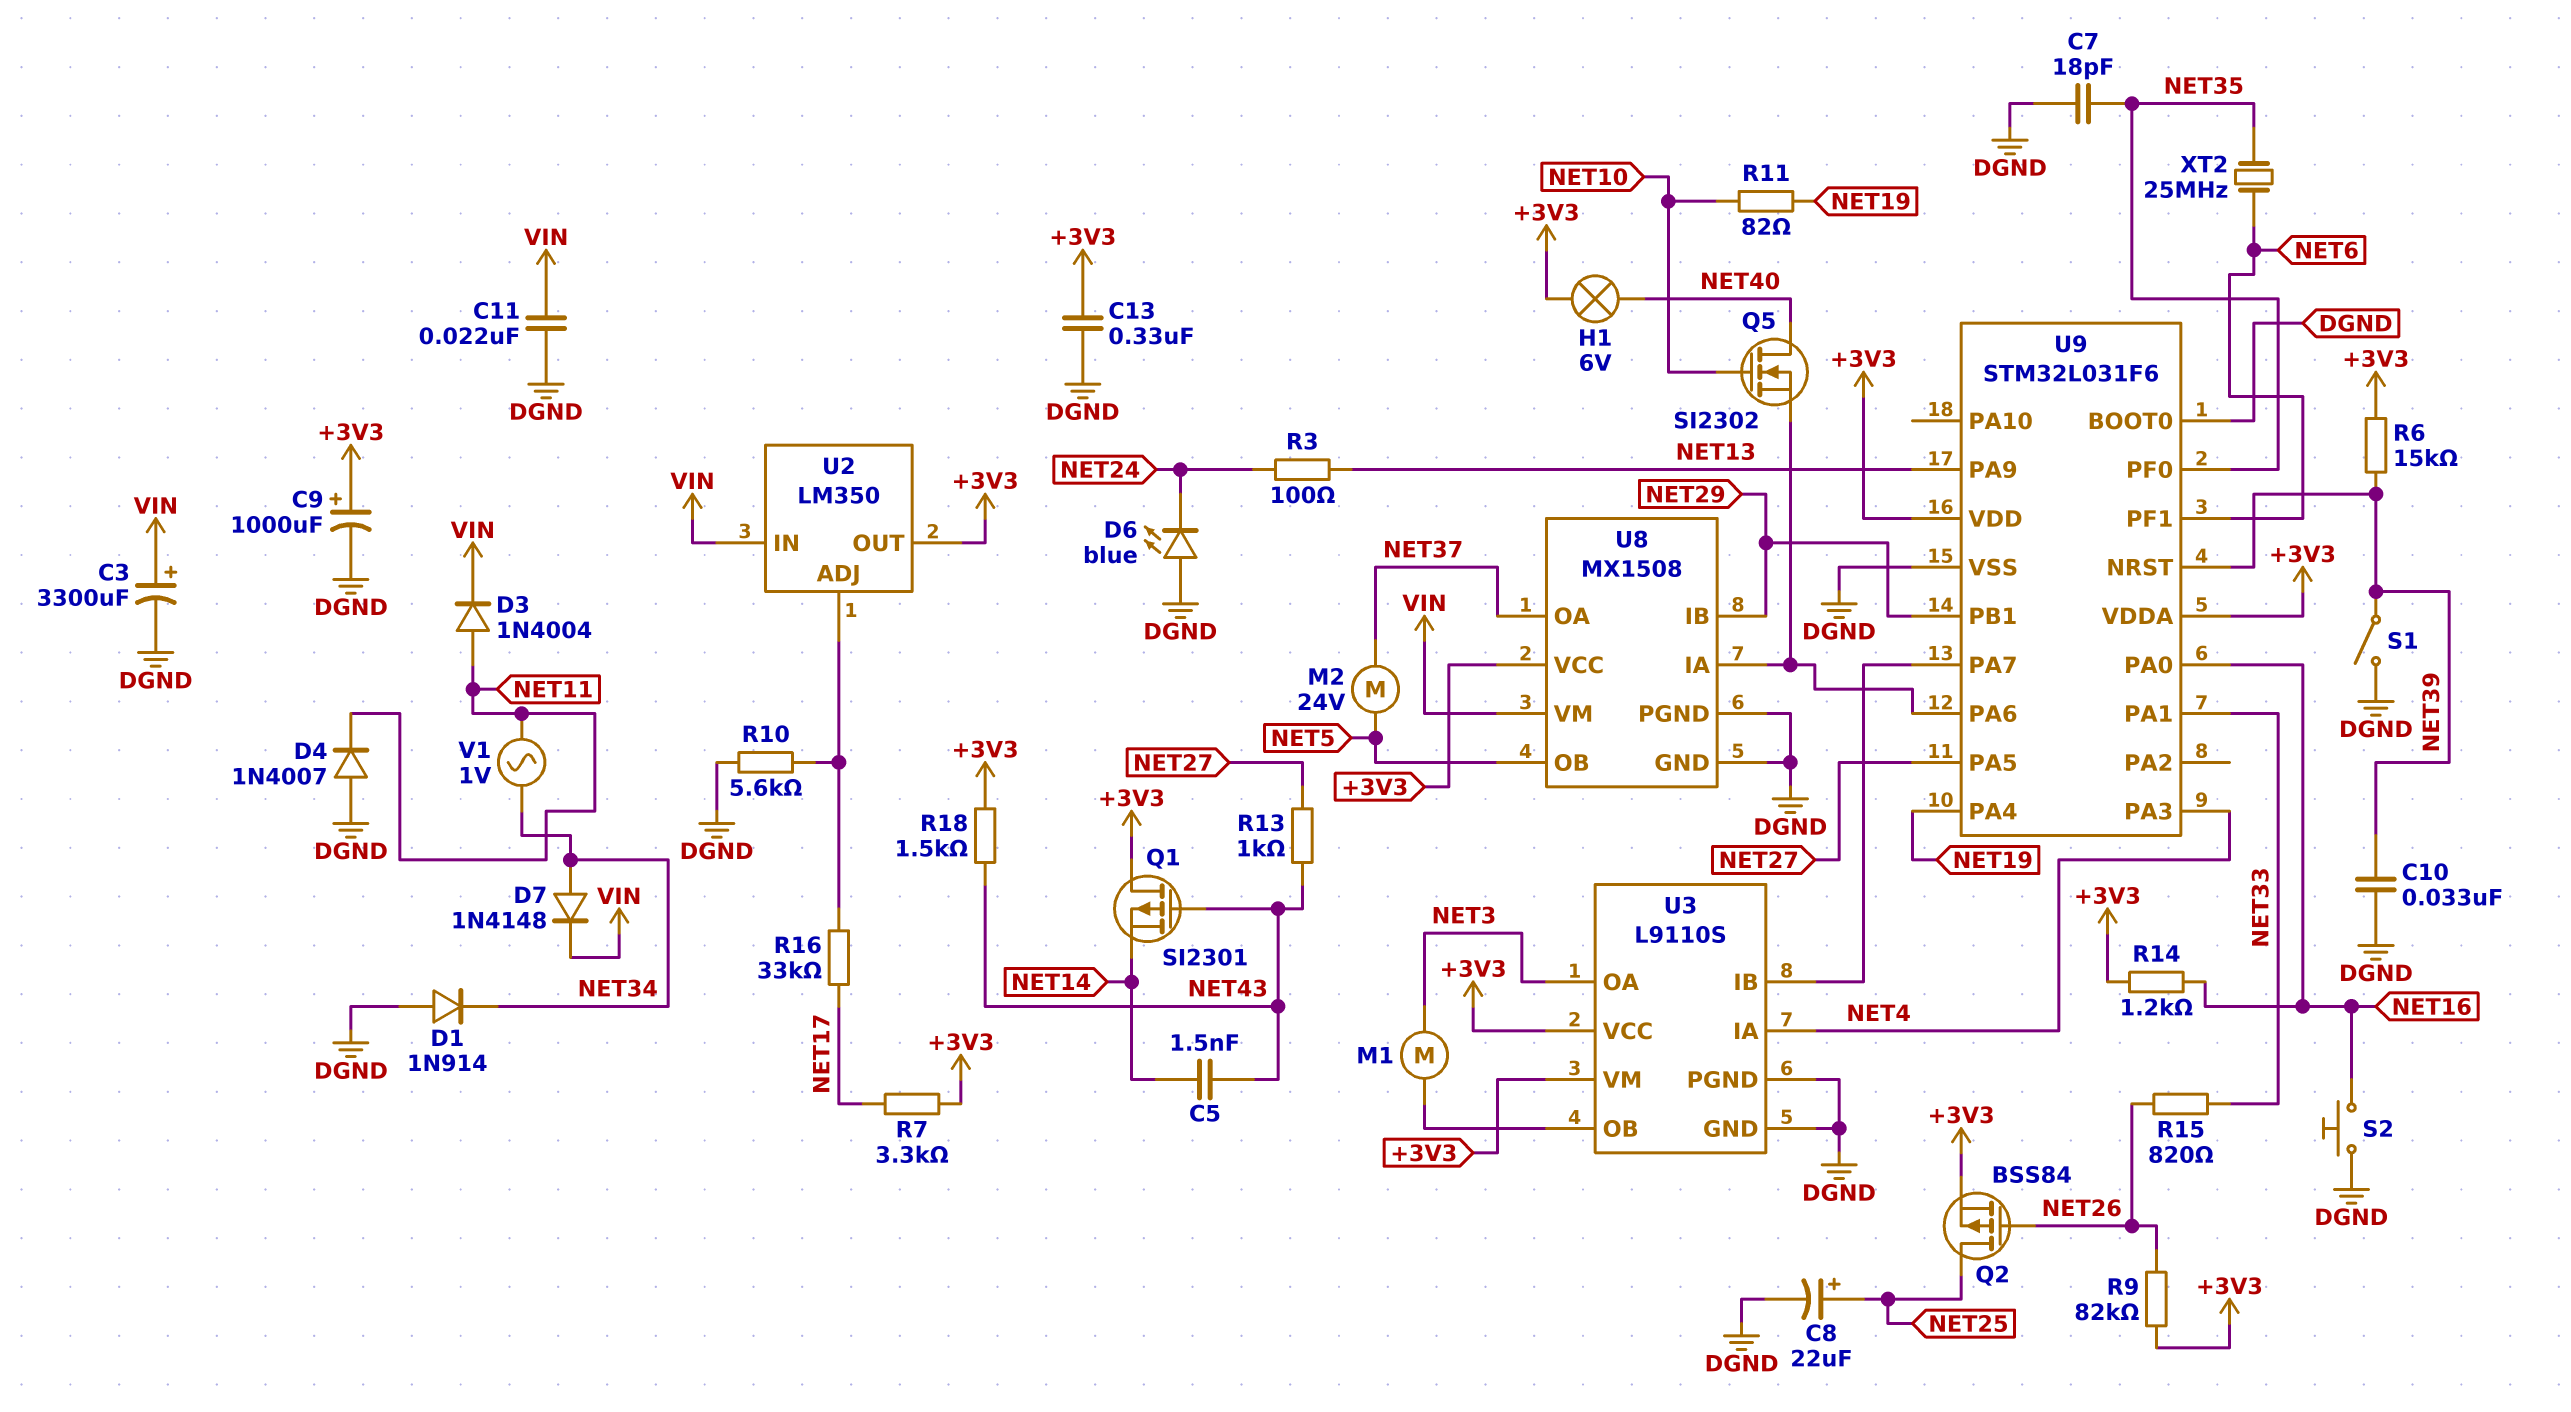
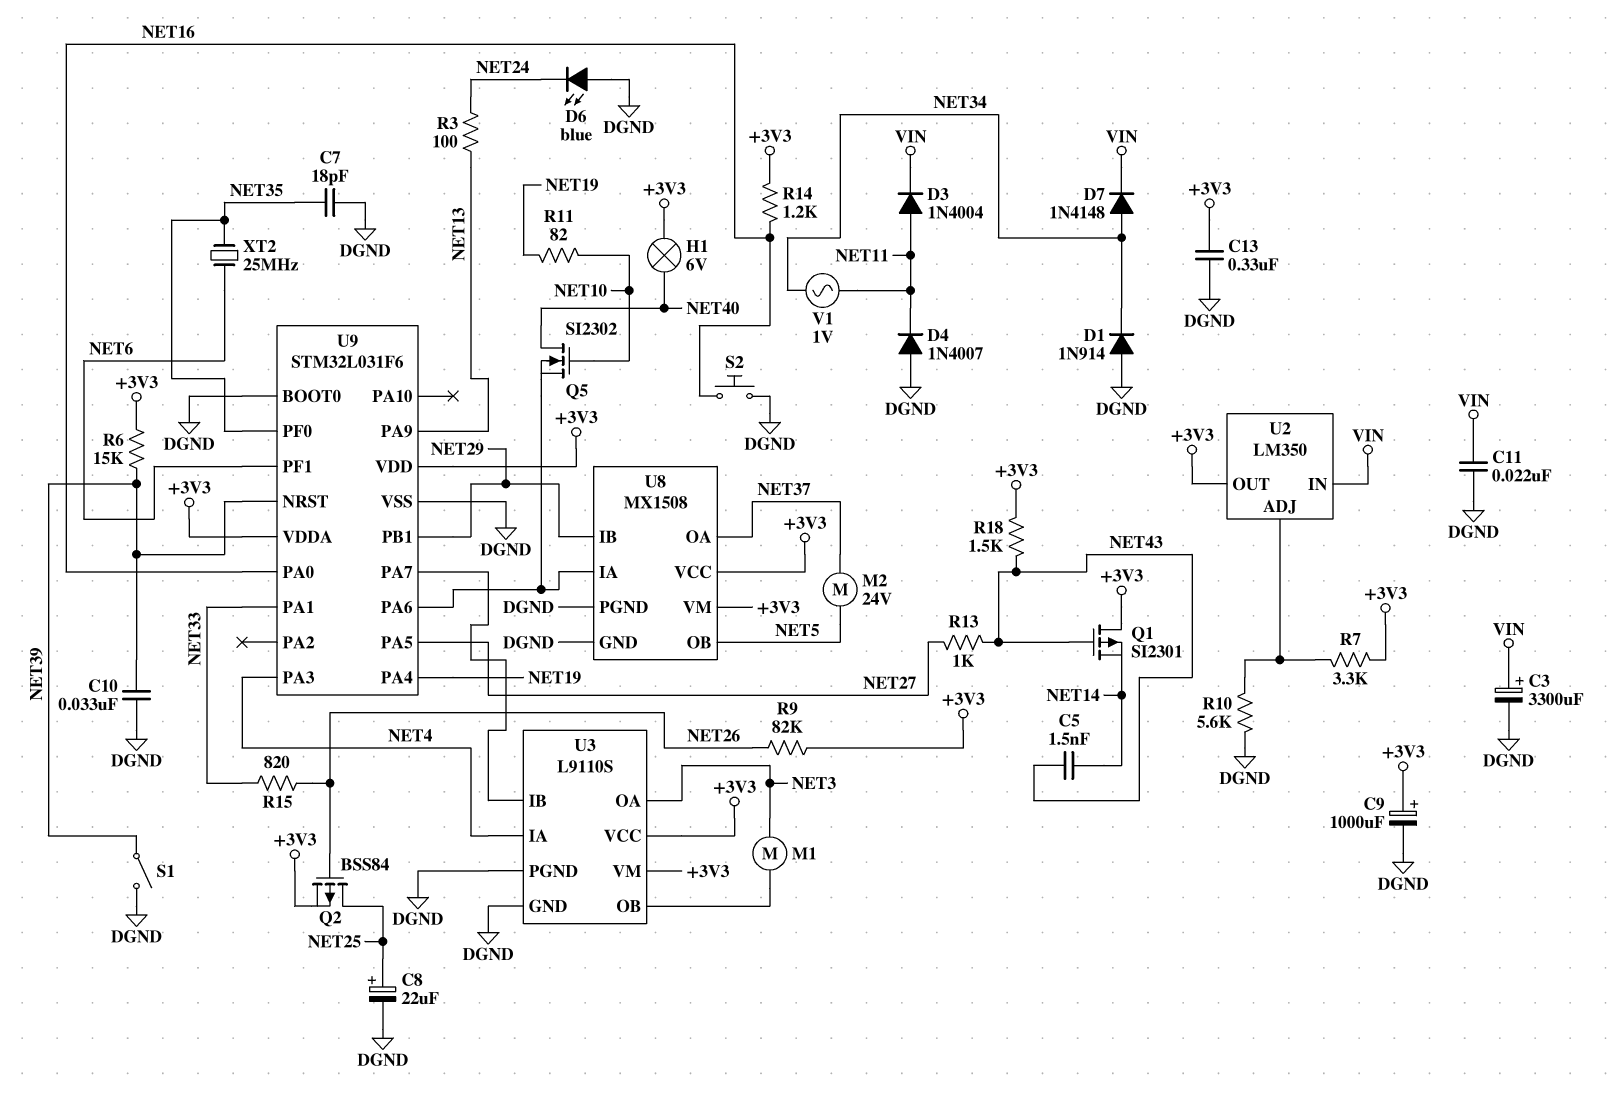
R7: 3.3k (+3V3, NET17) -> 3.3k (+3V3, U2/ADJ)
R16: 33k (NET17, U2/ADJ) -> none
U8 pin VM: VIN -> +3V3

